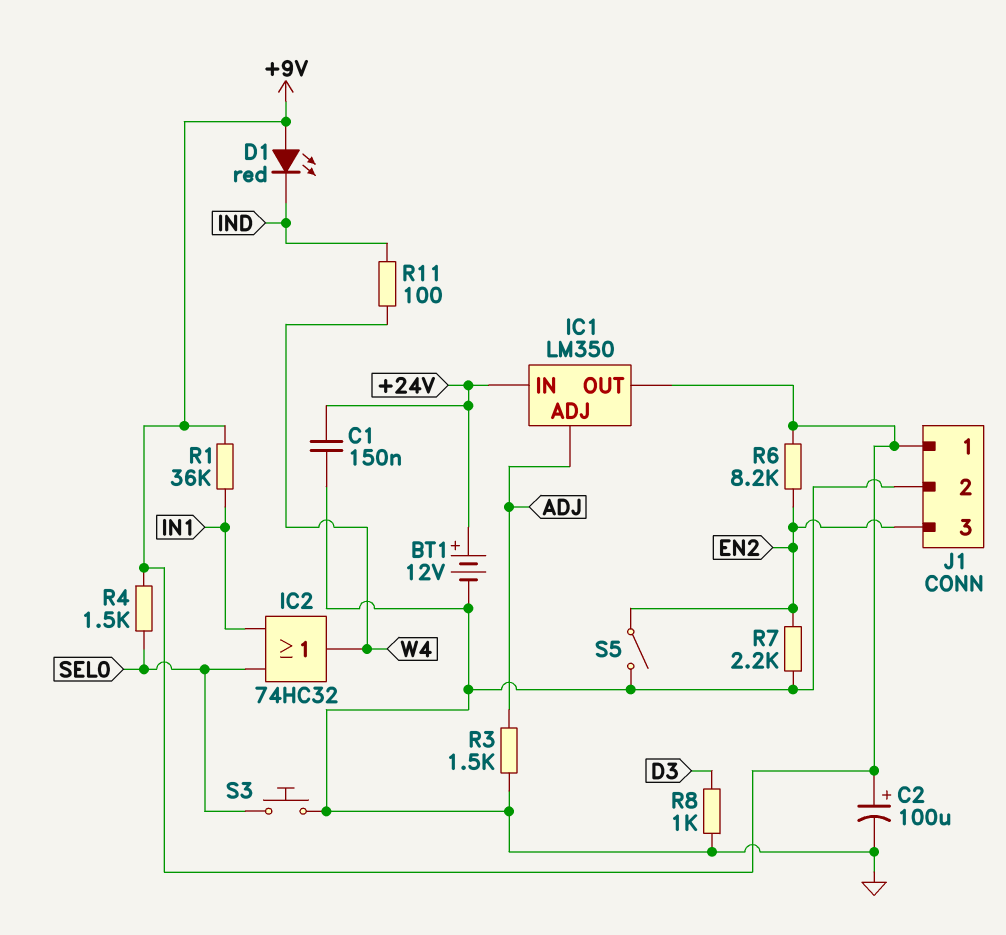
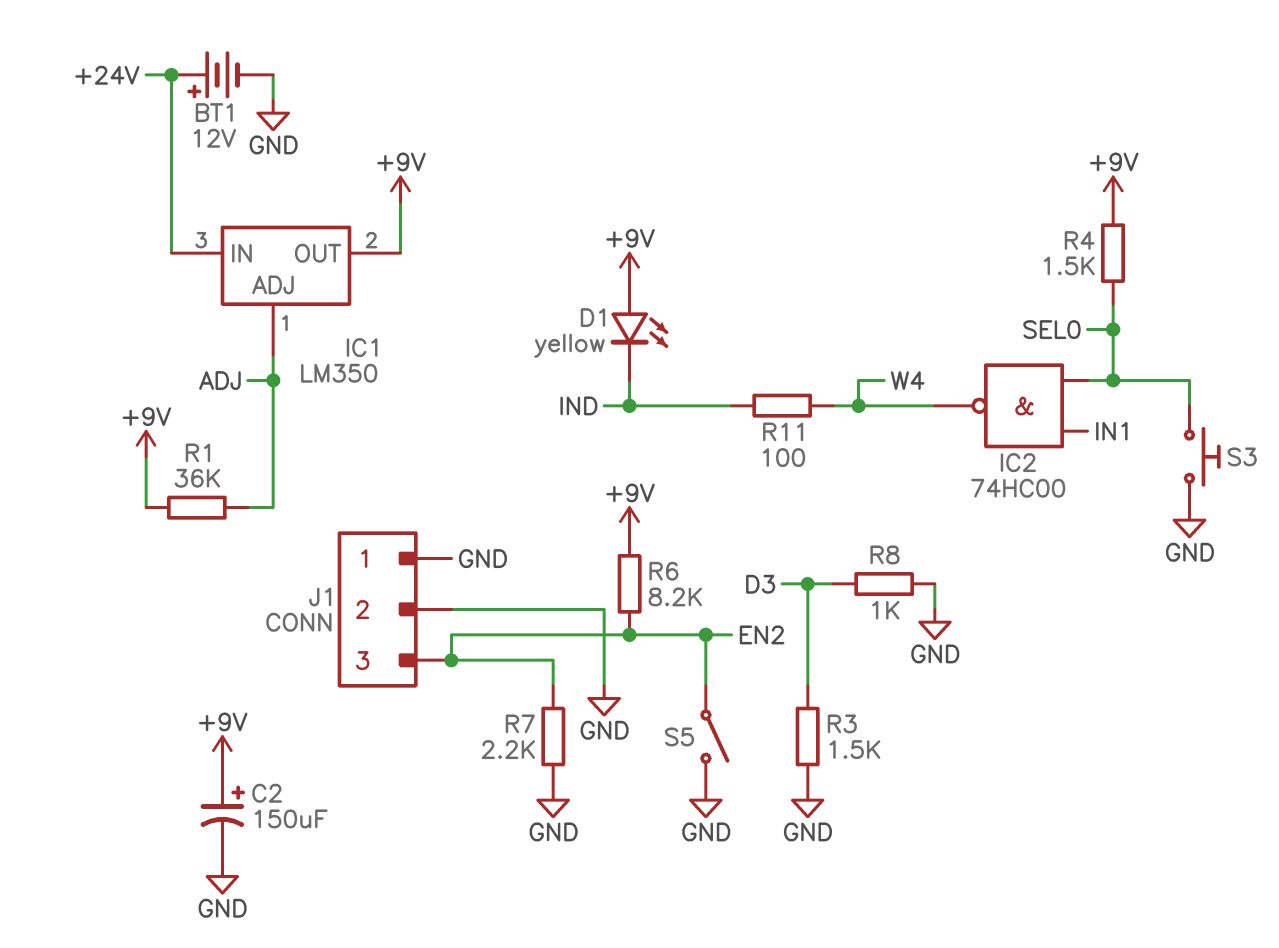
C1: 150nF (+24V, GND) -> none
C2: 100uF (plus +9V, minus GND) -> 150uF (plus +9V, minus GND)
D1: LED red (A +9V, K IND) -> LED yellow (A +9V, K IND)
IC2: OR 74HC32 (in IN1, in SEL0, out W4) -> NAND 74HC00 (in IN1, in SEL0, out W4)
J1 pin 1: +9V -> GND
R1: 36k (+9V, IN1) -> 36k (+9V, ADJ)
R3: 1.5k (ADJ, GND) -> 1.5k (D3, GND)

